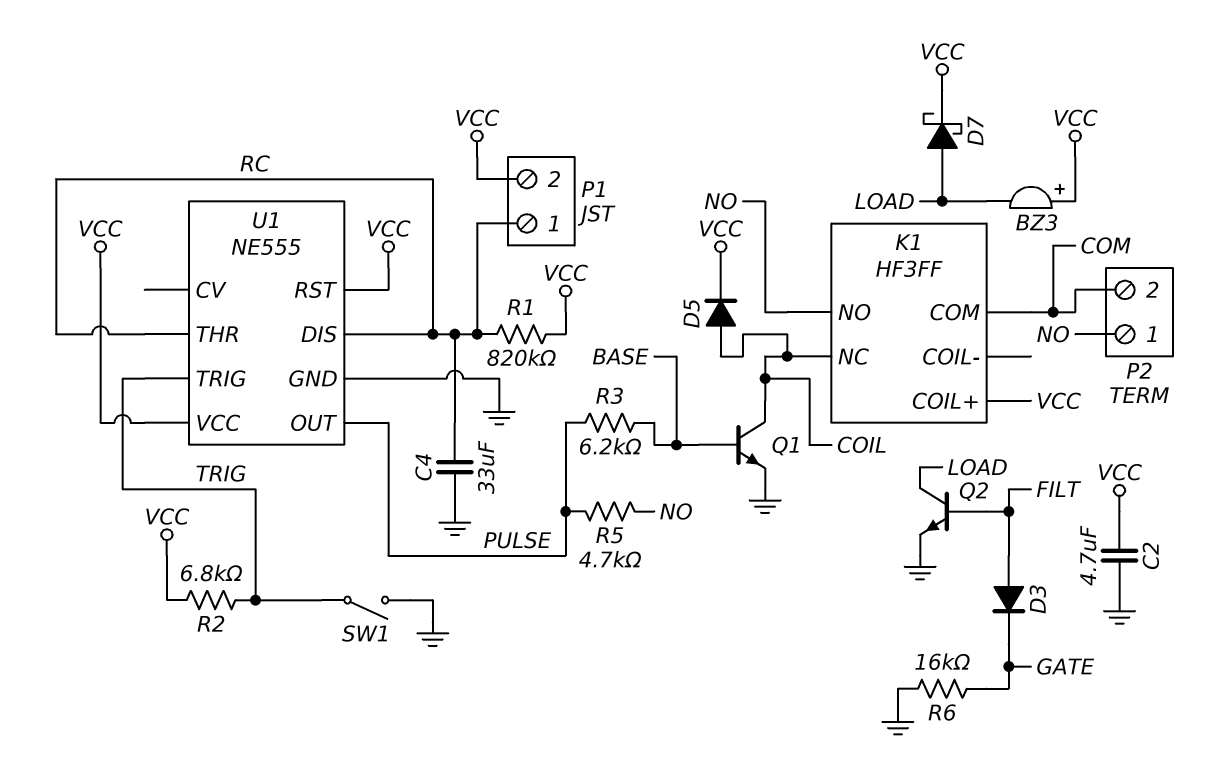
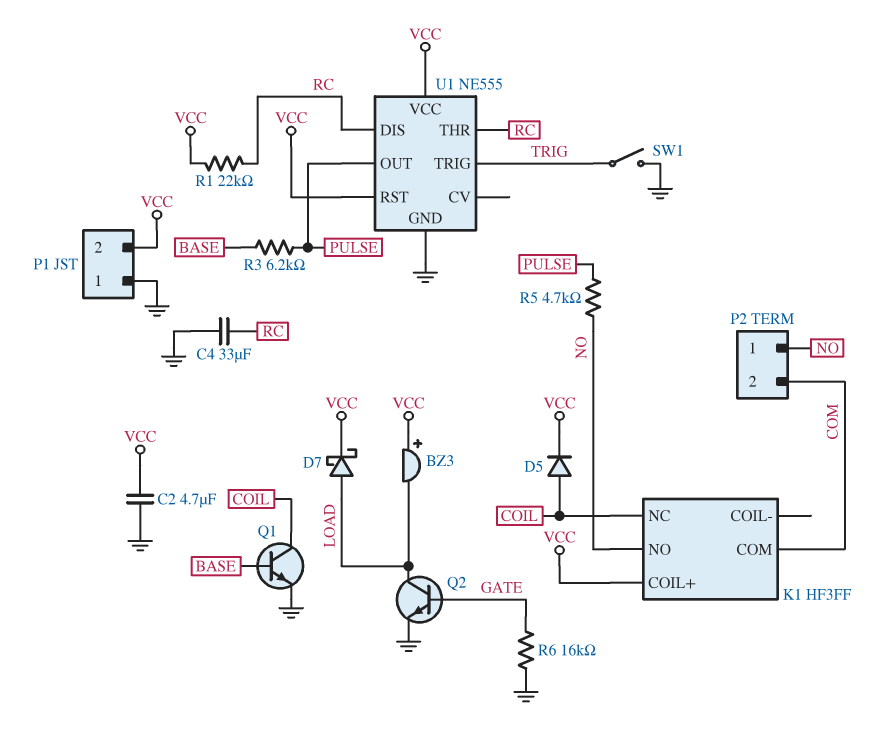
D3: diode (A FILT, K GATE) -> none
P1 pin 1: RC -> GND
Q2: NPN (B FILT, C LOAD, E GND) -> NPN (B GATE, C LOAD, E GND)
R1: 820k (RC, VCC) -> 22k (RC, VCC)
R2: 6.8k (TRIG, VCC) -> none

